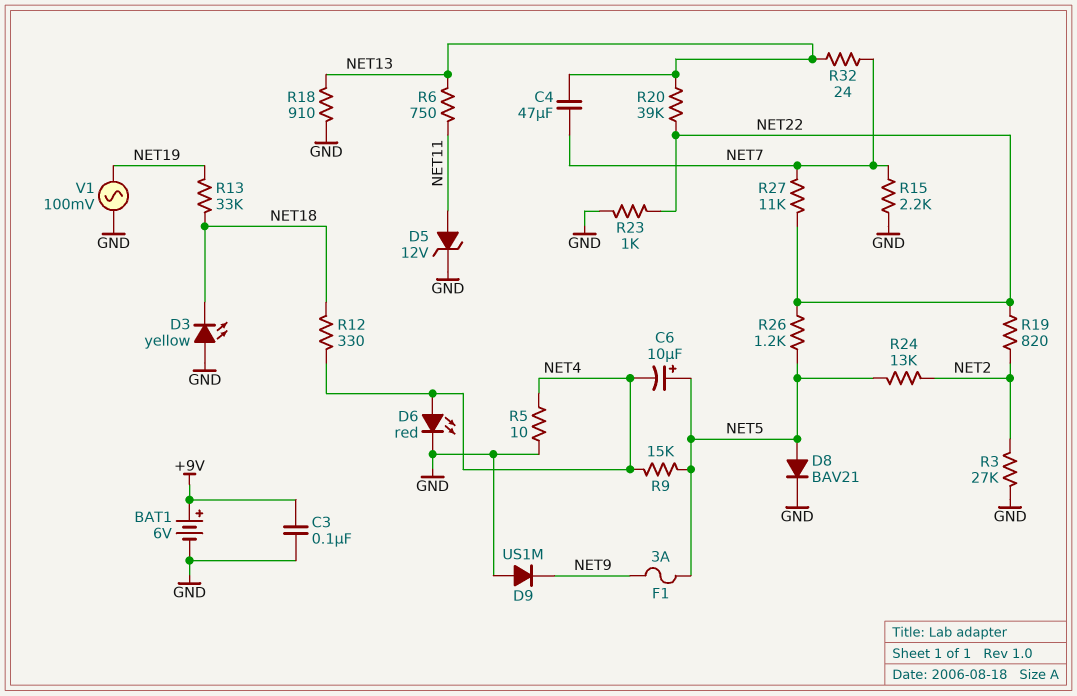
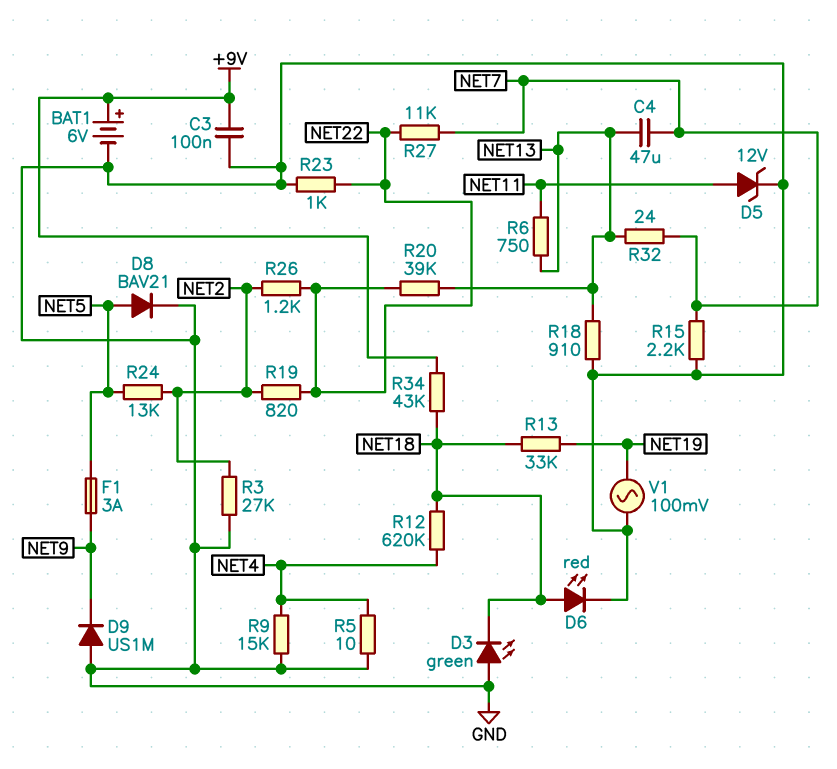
C6: 10uF (plus NET5, minus NET4) -> none
D3: LED yellow (A GND, K NET18) -> LED green (A GND, K NET18)
D6: LED red (A NET4, K GND) -> LED red (A NET18, K GND)
R9: 15k (NET4, NET5) -> 15k (GND, NET4)
R12: 330 (NET4, NET18) -> 620k (NET4, NET18)
R26: 1.2k (NET5, NET22) -> 1.2k (NET2, NET22)
R34: none -> 43k (+9V, NET18)

